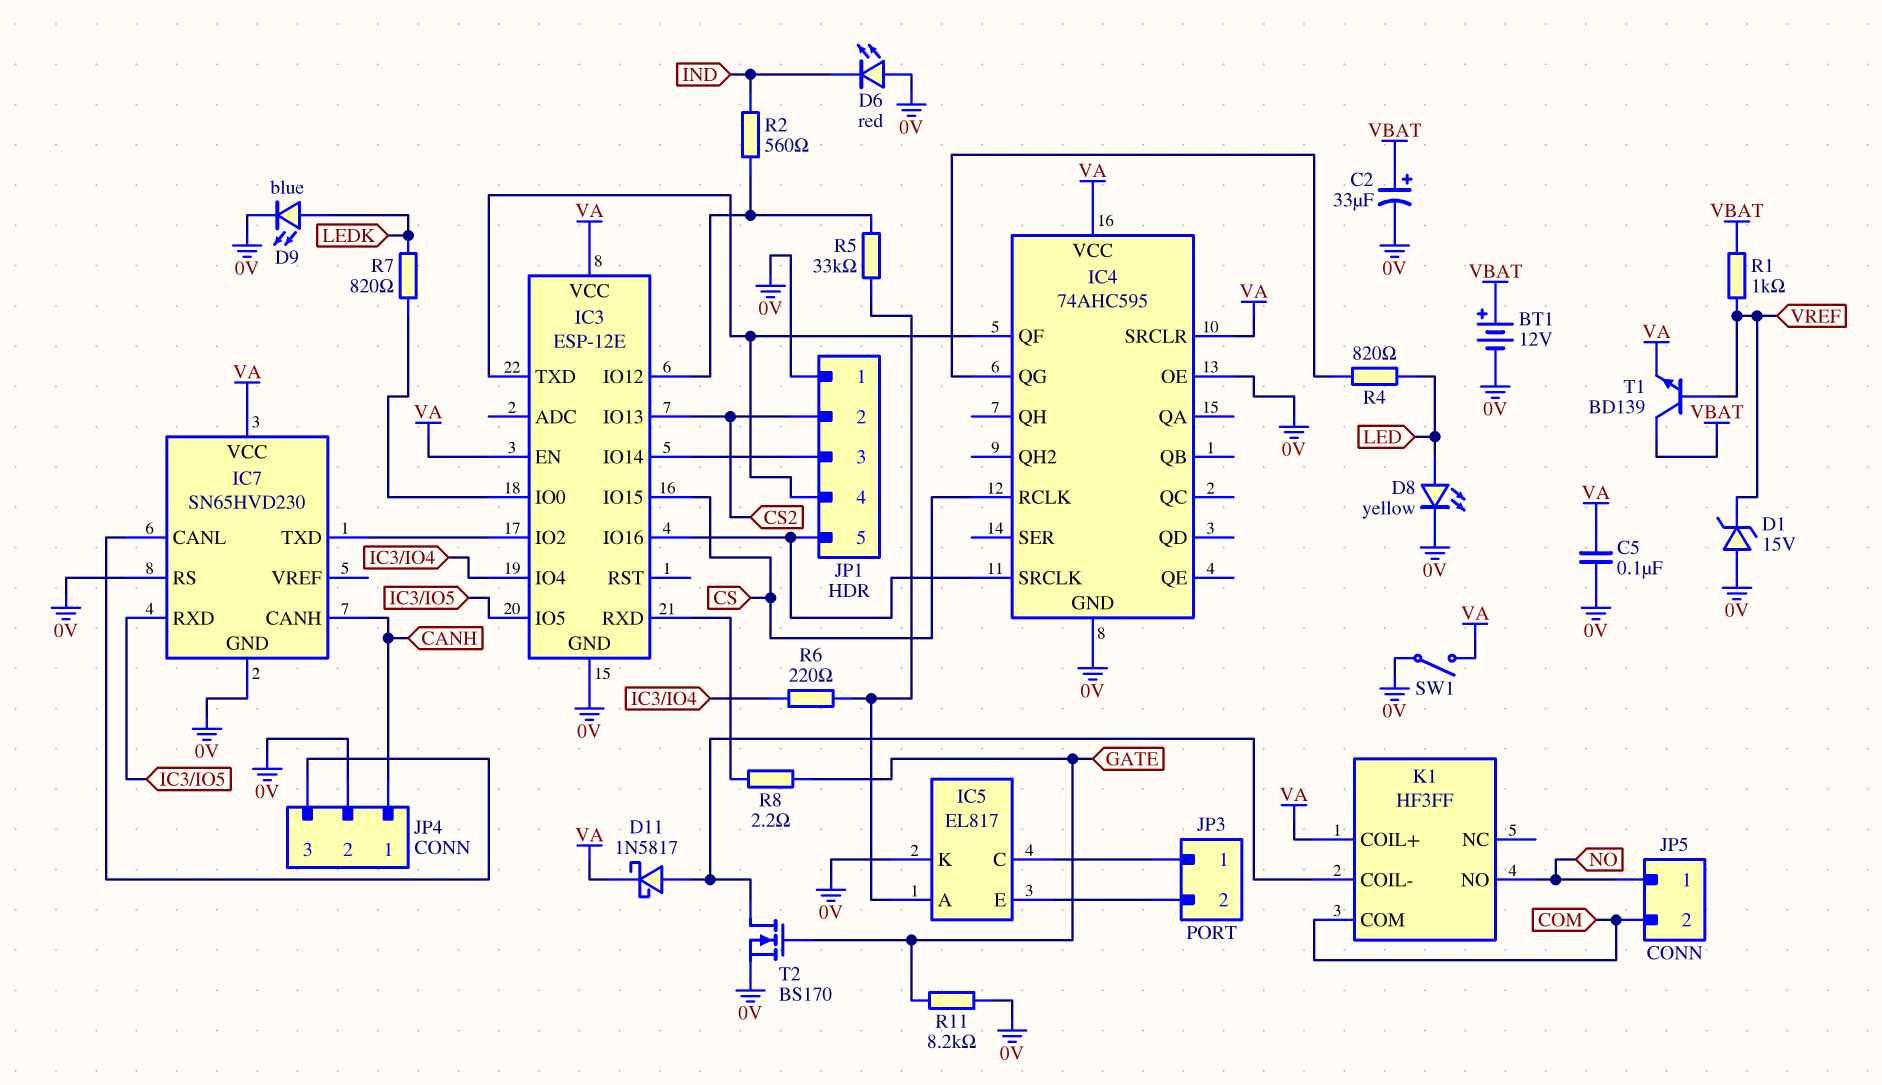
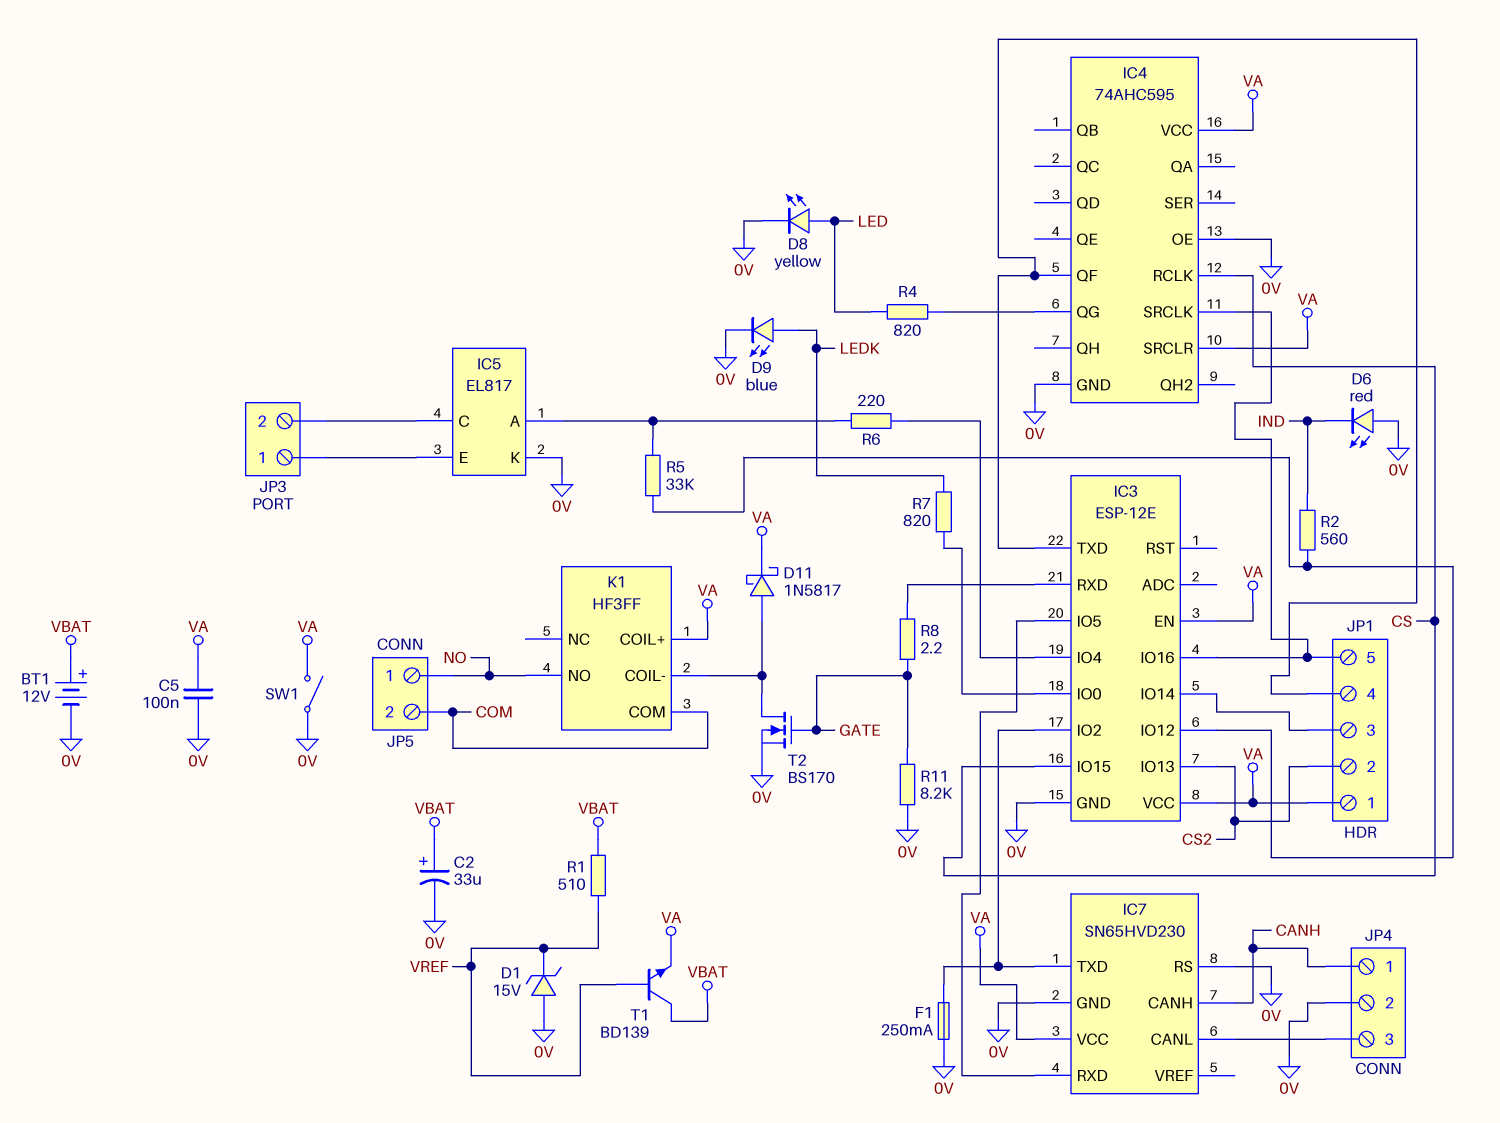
F1: none -> 250mA (0V, IC3/IO2)
JP1 pin 1: 0V -> VA
JP3 pin 1: IC5/C -> IC5/E
JP3 pin 2: IC5/E -> IC5/C
R1: 1k (VBAT, VREF) -> 510 (VBAT, VREF)

